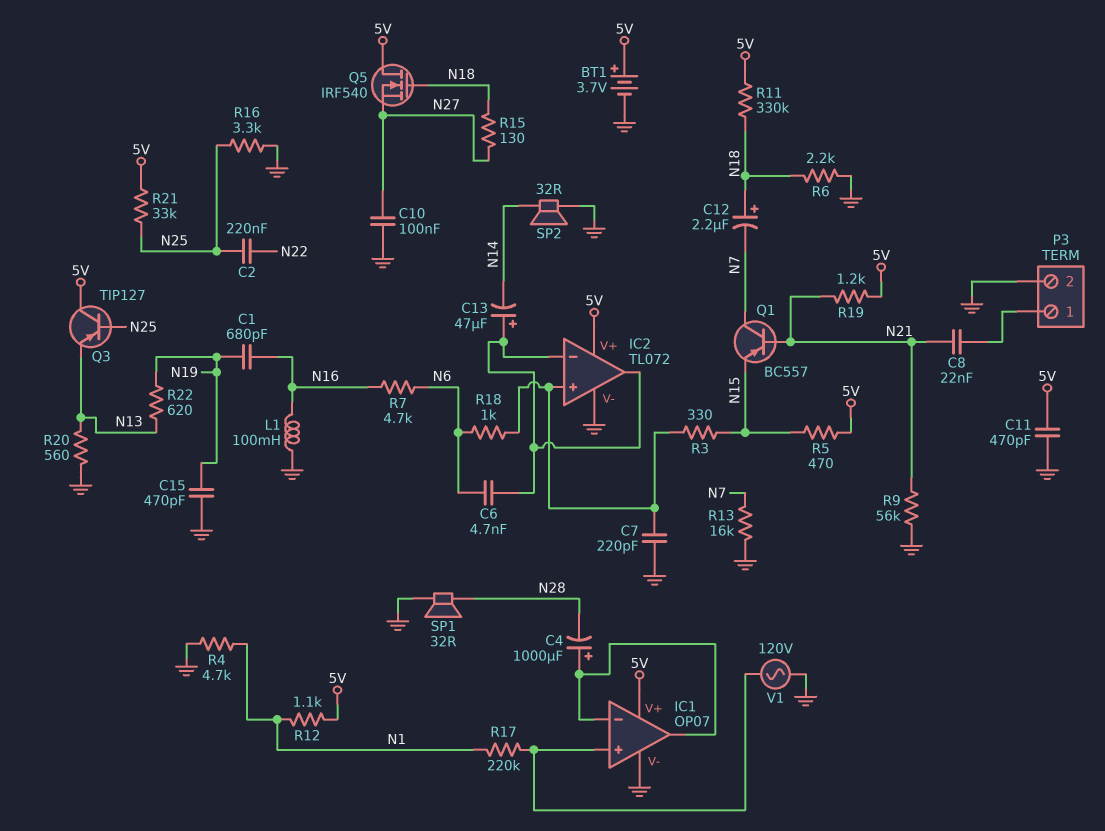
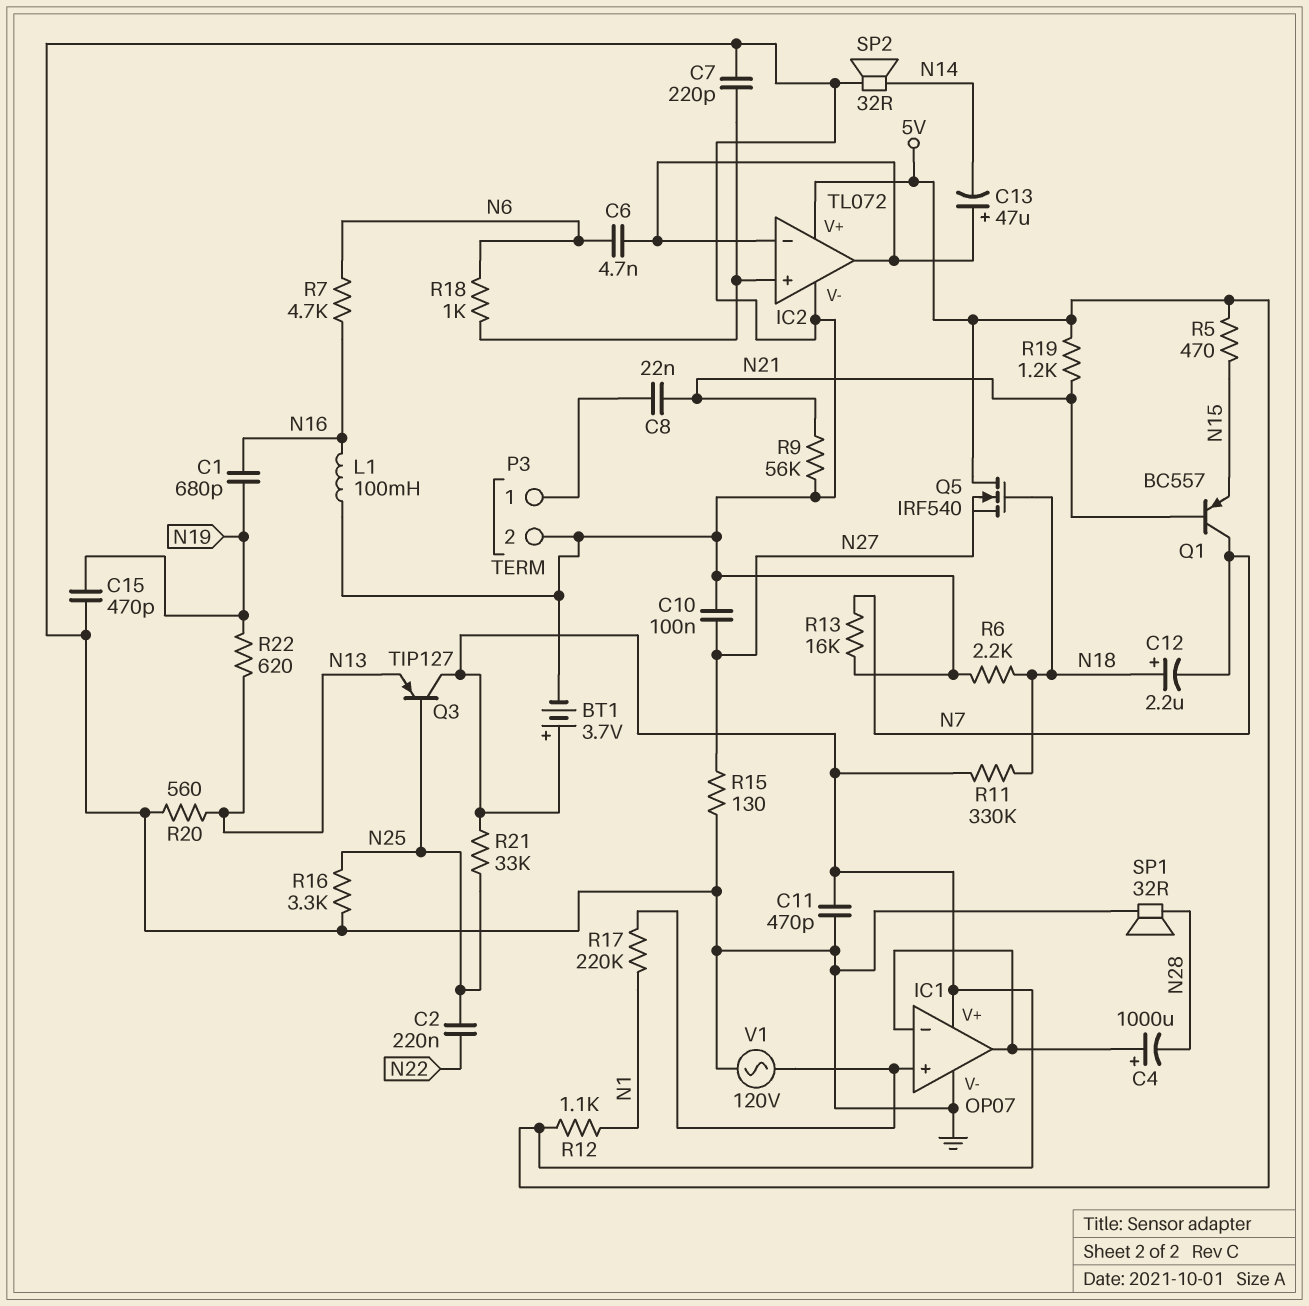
R3: 330 (IC2/in+, N15) -> none
R4: 4.7k (GND, N1) -> none
R15: 130 (N18, N27) -> 130 (GND, N27)

